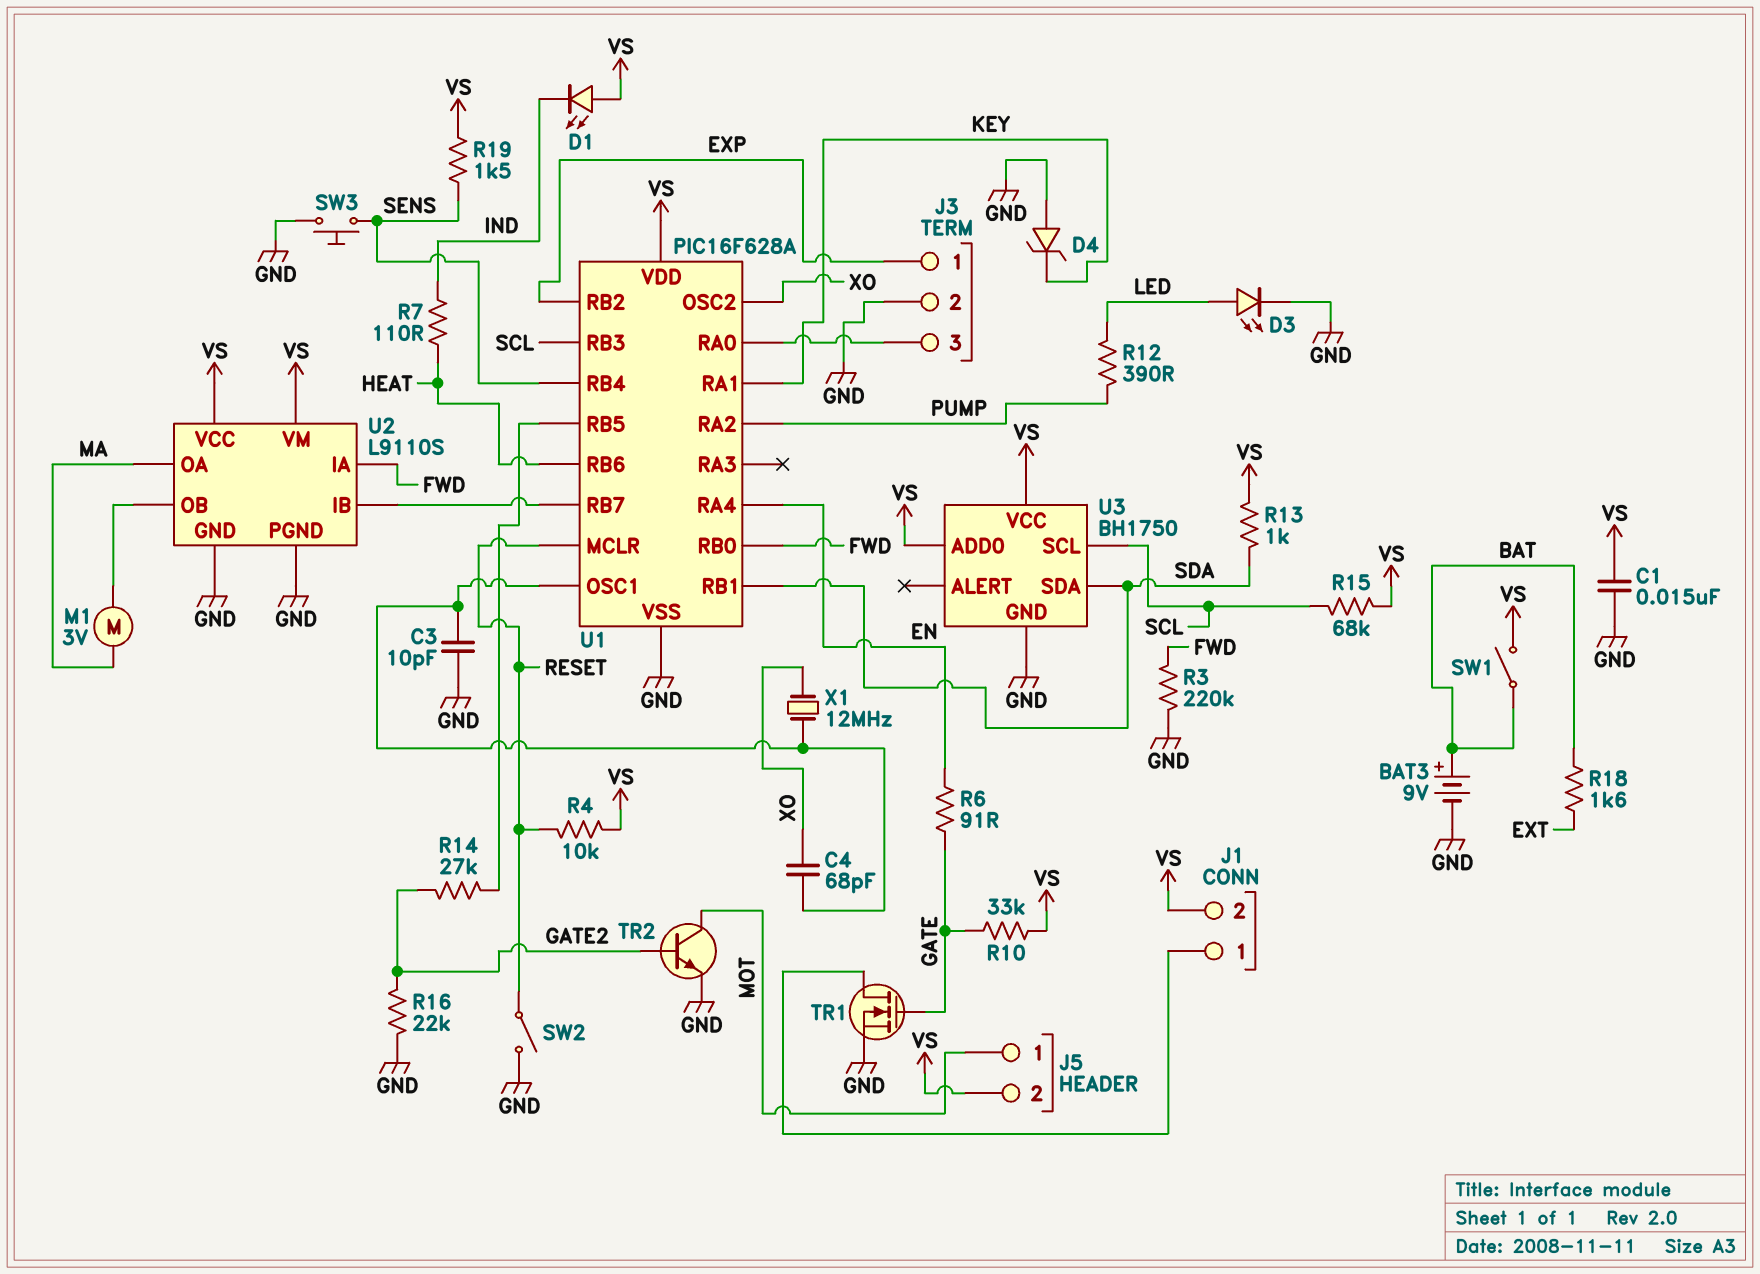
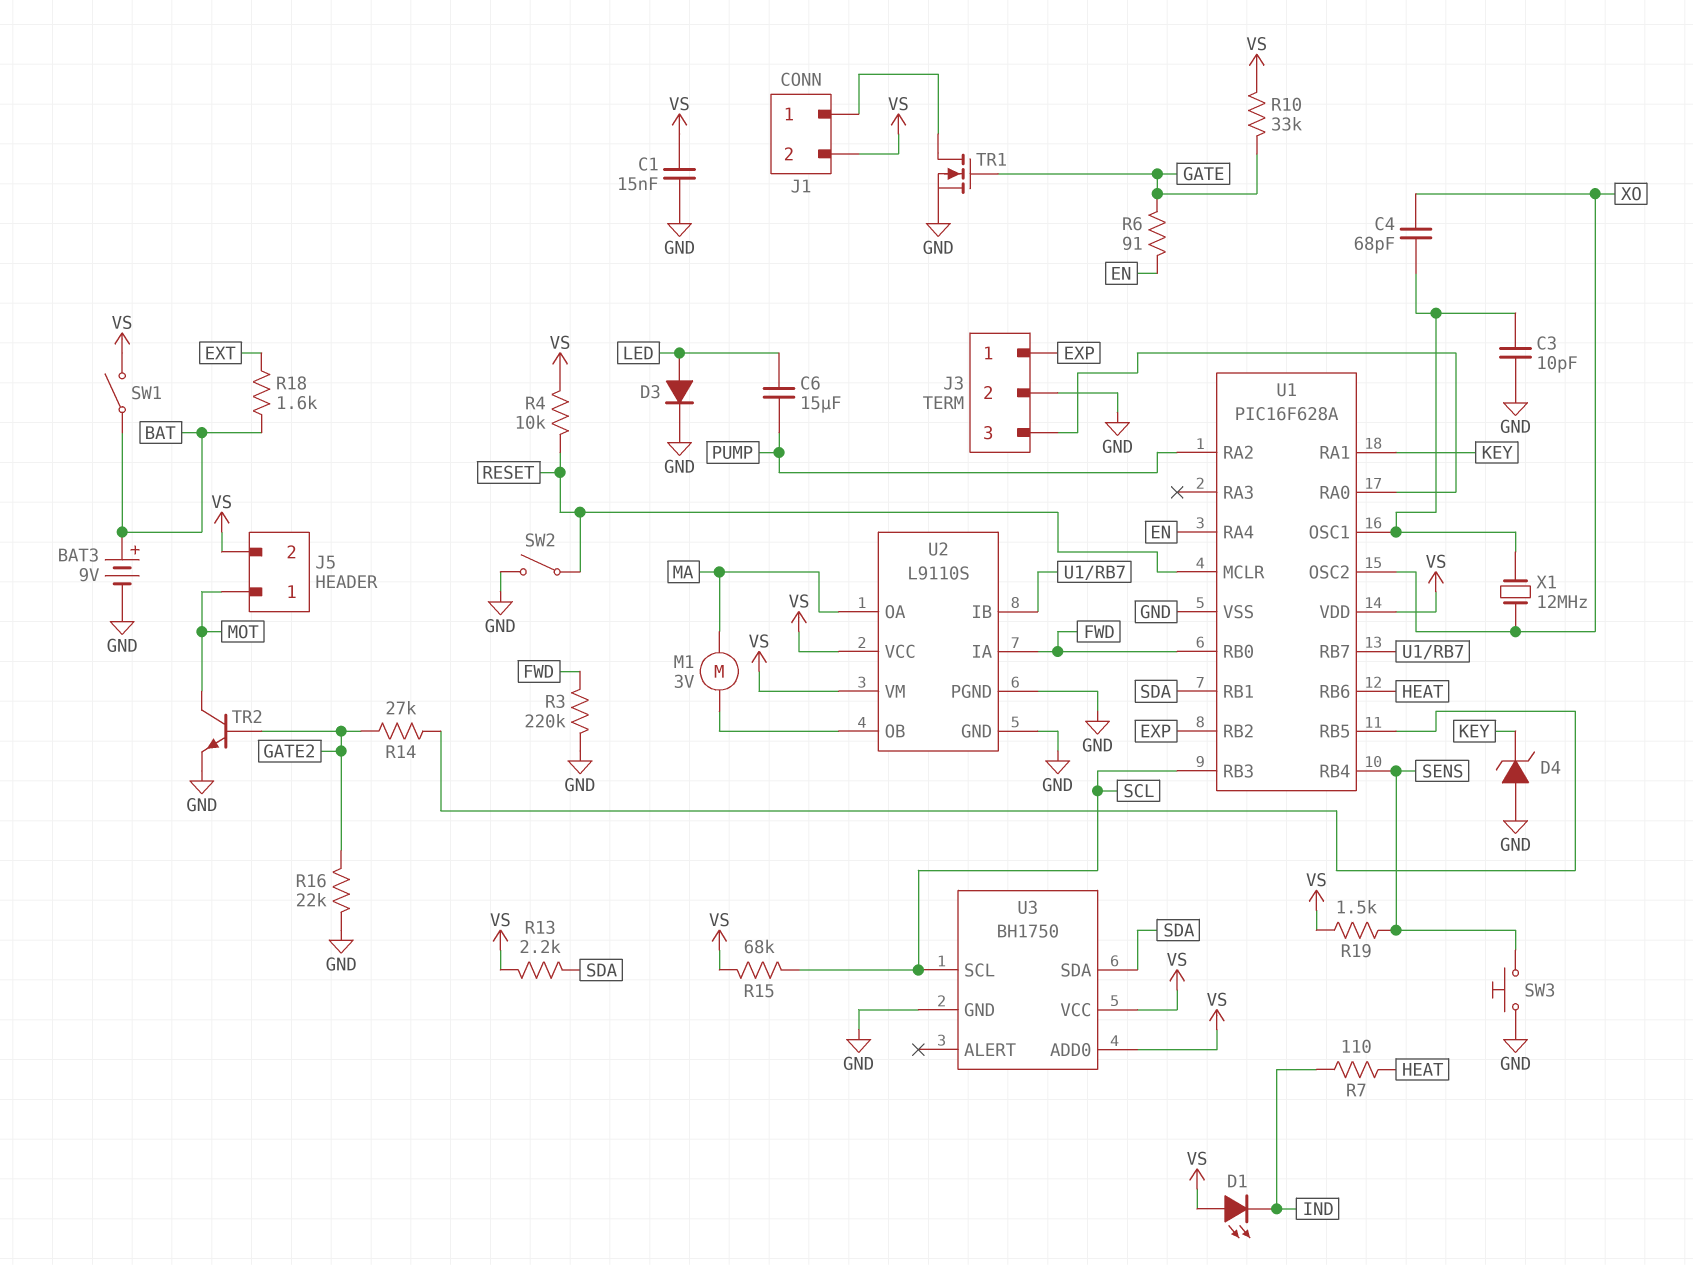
C6: none -> 15uF (LED, PUMP)
D3: LED (A LED, K GND) -> diode (A LED, K GND)
R12: 390 (LED, PUMP) -> none
R13: 1k (SDA, VS) -> 2.2k (SDA, VS)

